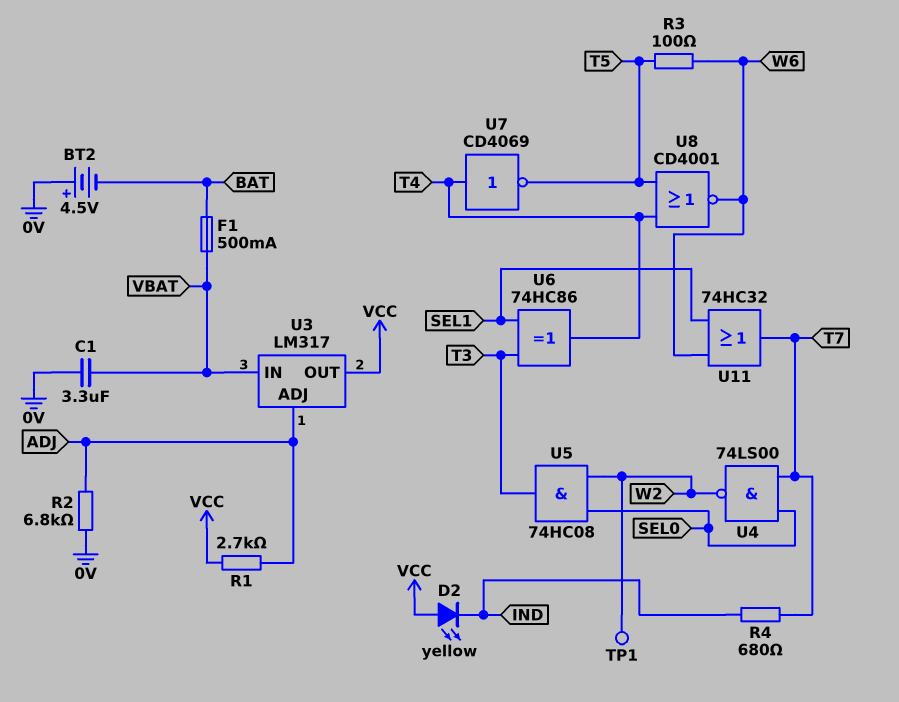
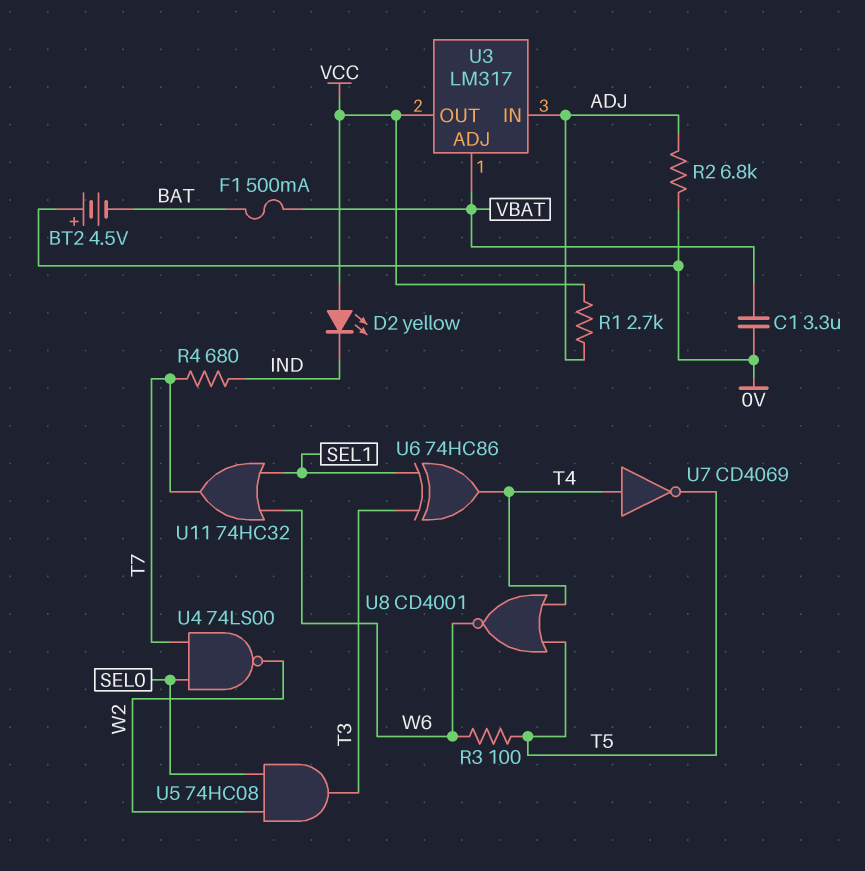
TP1: test point (W2) -> none
U3 pin ADJ: ADJ -> VBAT
U3 pin IN: VBAT -> ADJ

